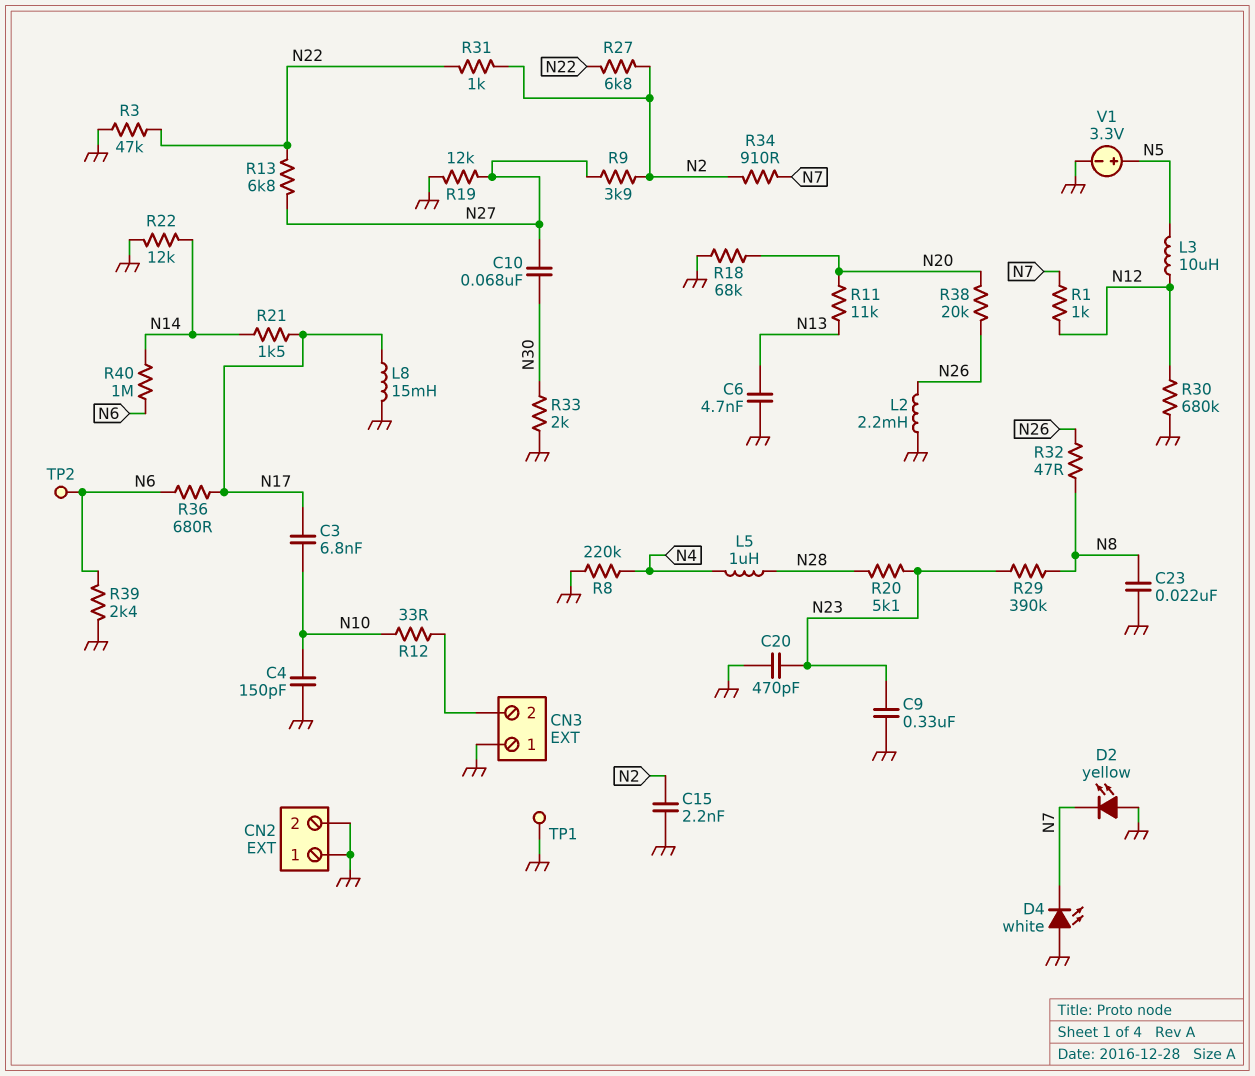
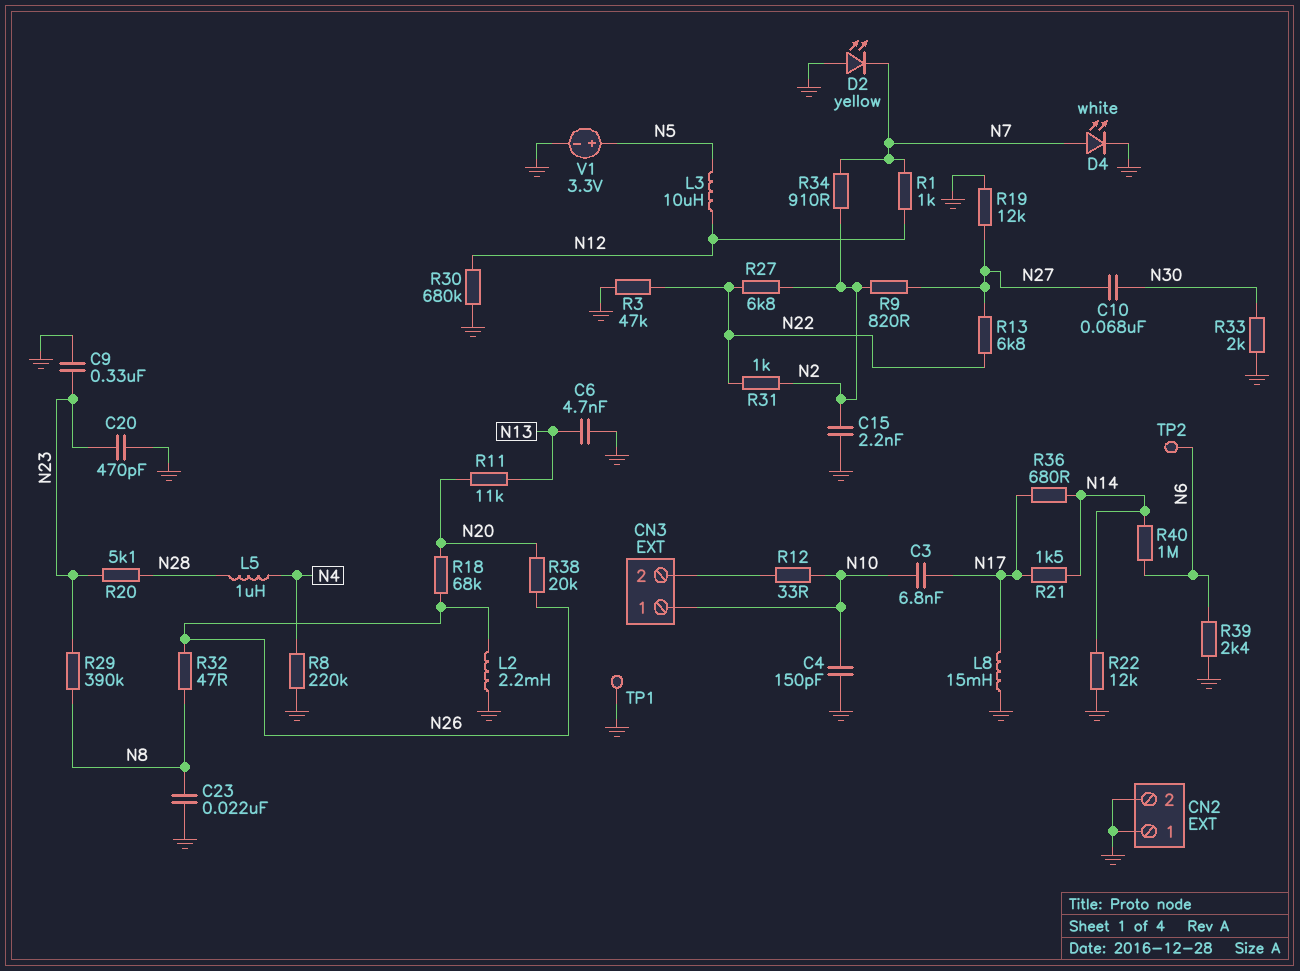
CN3 pin 1: GND -> N10
D4: LED white (A GND, K N7) -> LED white (A N7, K GND)
R9: 3.9k (N2, N27) -> 820 (N2, N27)
R18: 68k (GND, N20) -> 68k (N20, N26)
R36: 680 (N6, N17) -> 680 (N14, N17)

